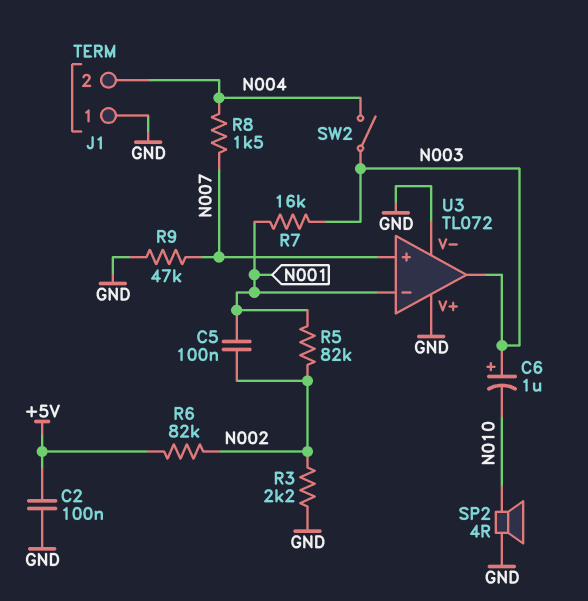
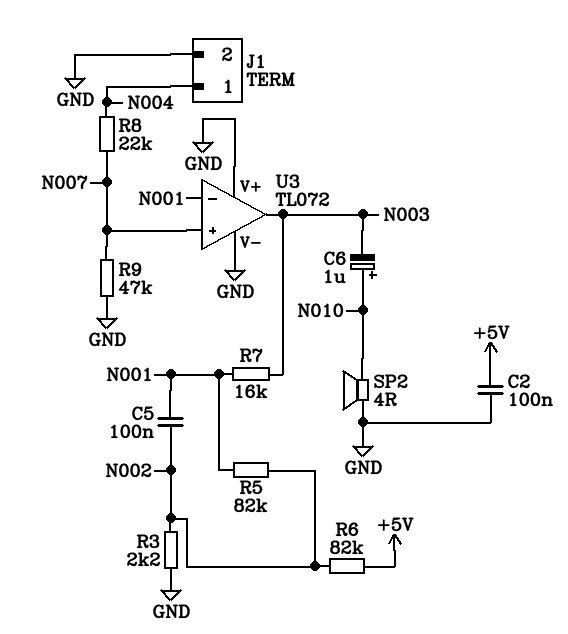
C6: 1uF (plus N003, minus N010) -> 1uF (plus N010, minus N003)
J1 pin 1: GND -> N004
J1 pin 2: N004 -> GND
R8: 1.5k (N004, N007) -> 22k (N004, N007)
SW2: switch (N003, N004) -> none

